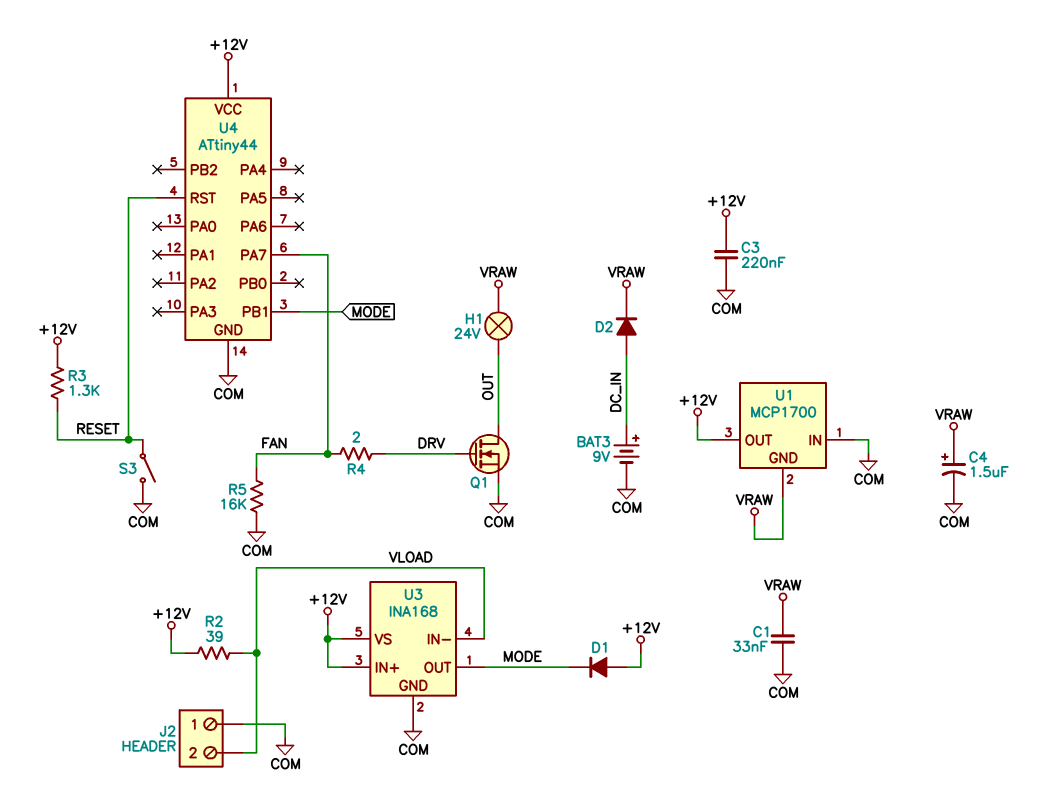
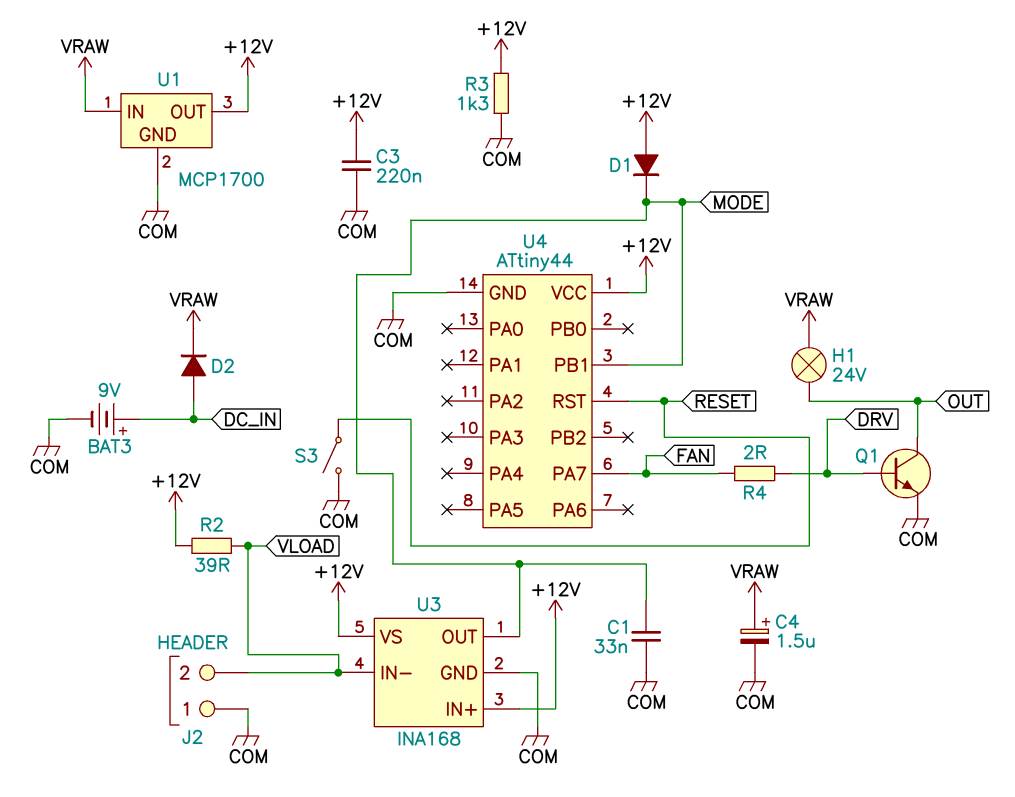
C1: 33nF (COM, VRAW) -> 33nF (COM, MODE)
Q1: NMOS (G DRV, D OUT, S COM) -> NPN (B DRV, C OUT, E COM)
R3: 1.3k (+12V, RESET) -> 1.3k (+12V, COM)
R5: 16k (COM, FAN) -> none
U1 pin GND: VRAW -> COM
U1 pin IN: COM -> VRAW

